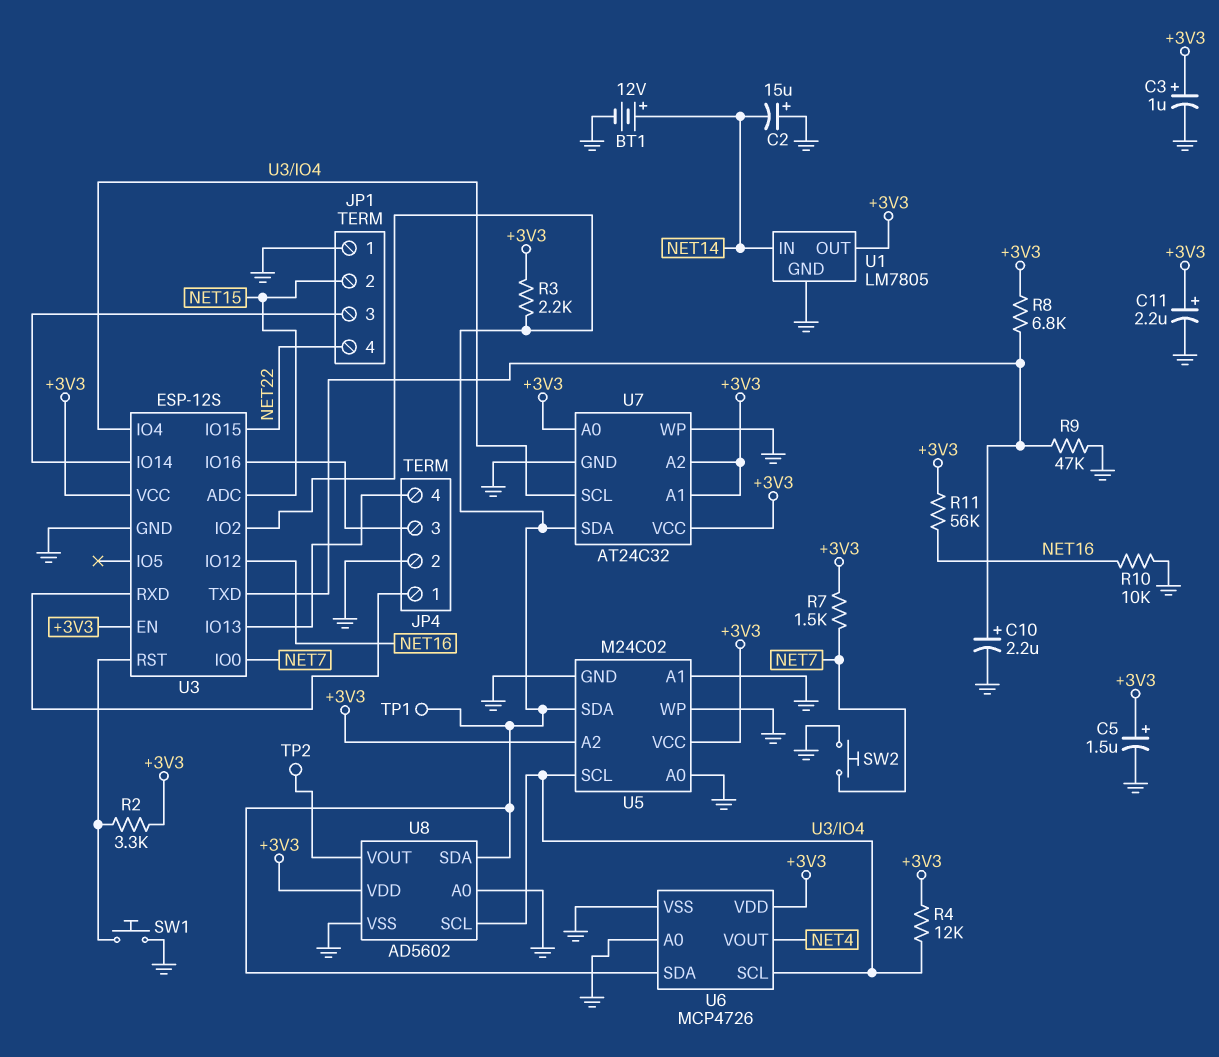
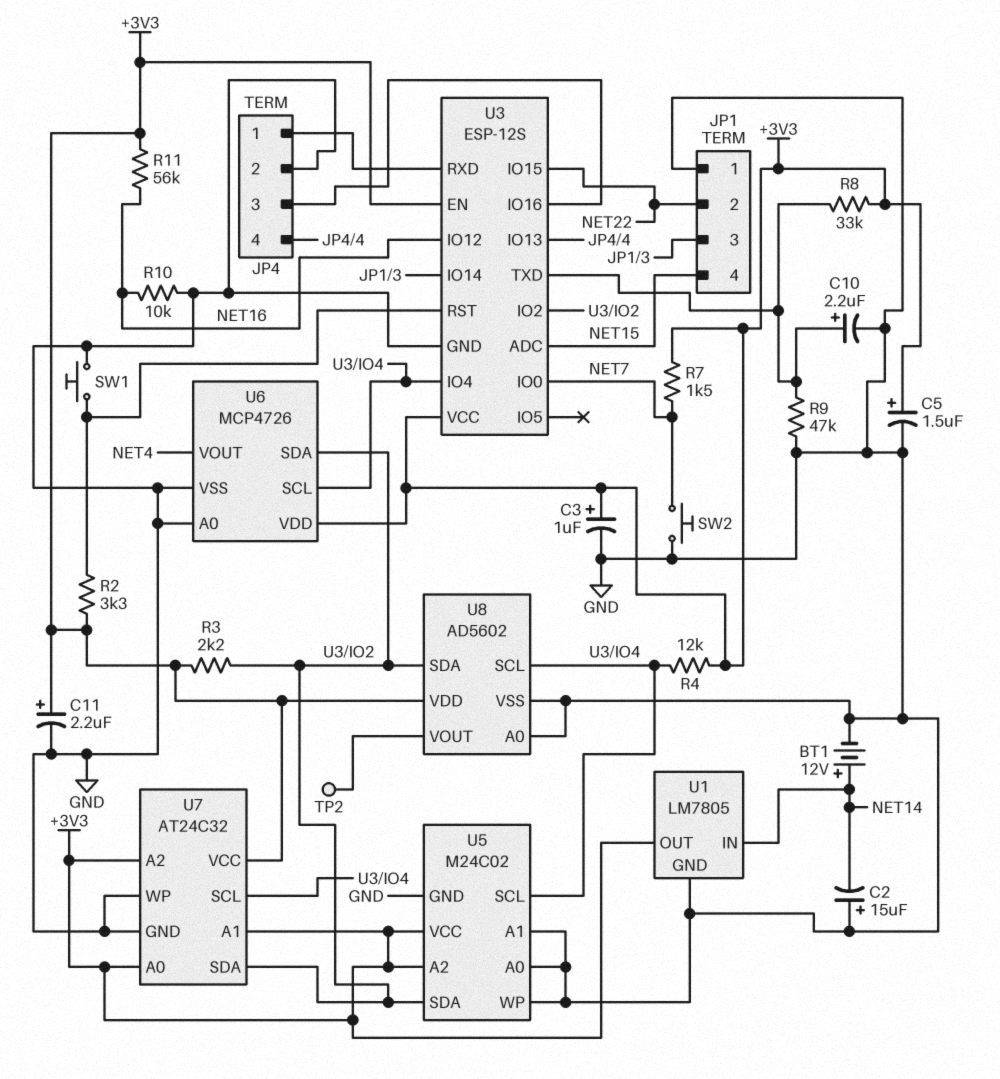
JP1 pin 2: NET15 -> NET22
JP1 pin 4: NET22 -> NET15
R8: 6.8k (+3V3, U3/TXD) -> 33k (+3V3, U3/TXD)
TP1: test point (U3/IO2) -> none

